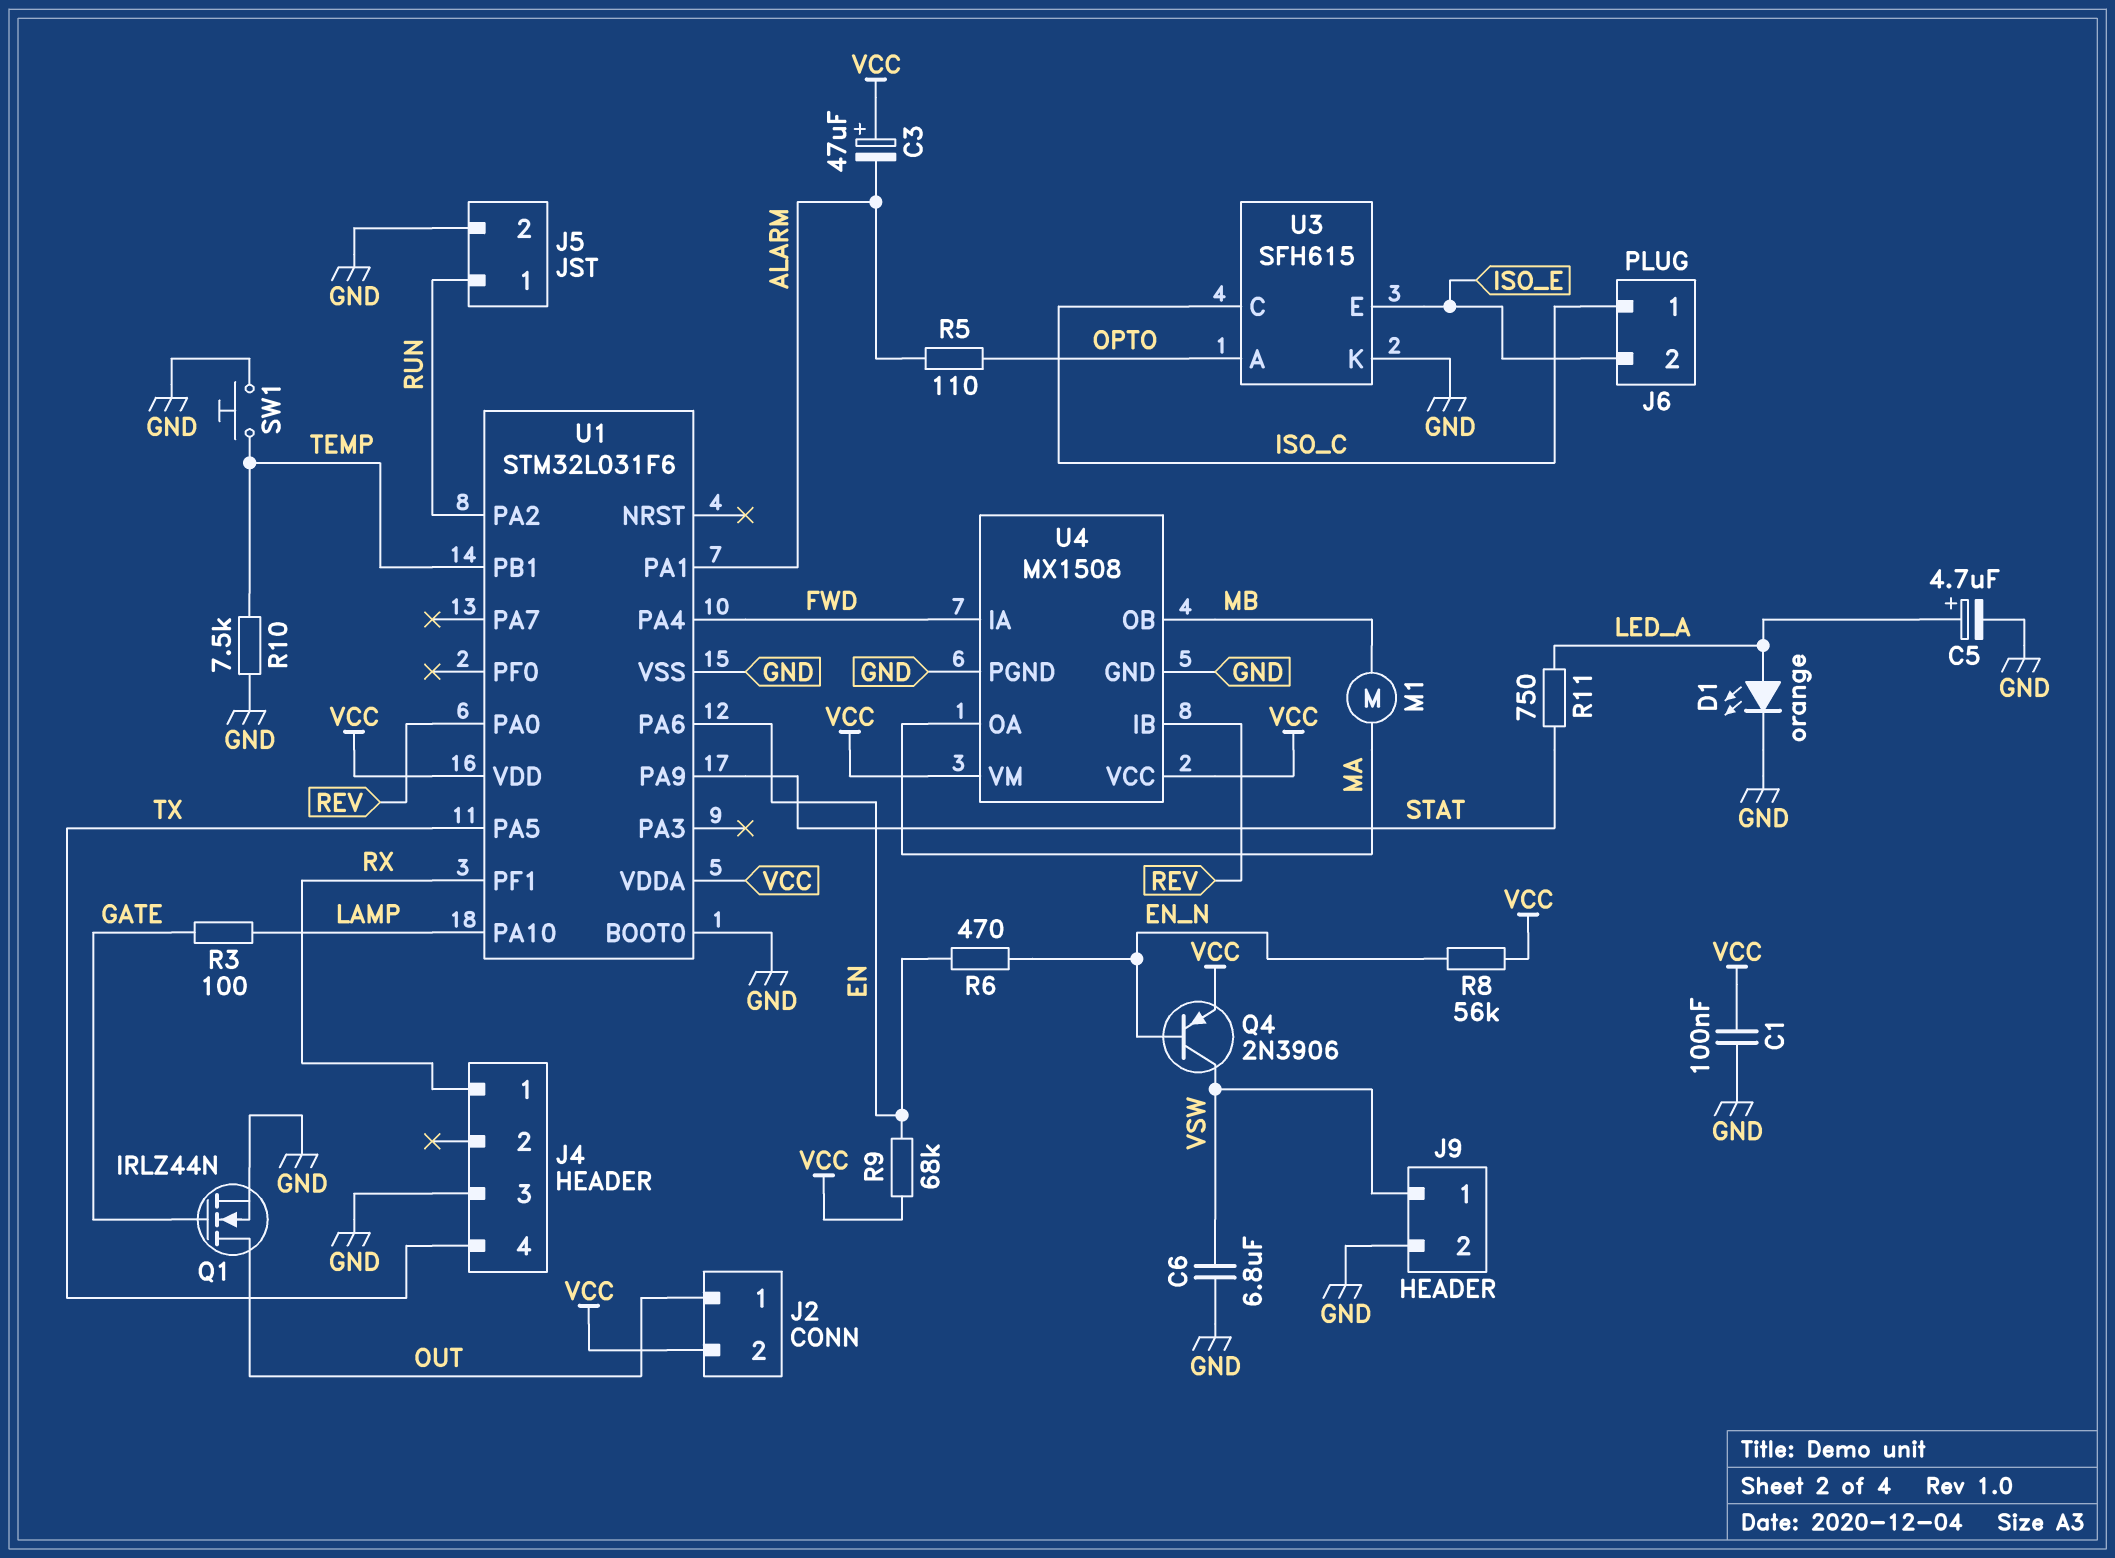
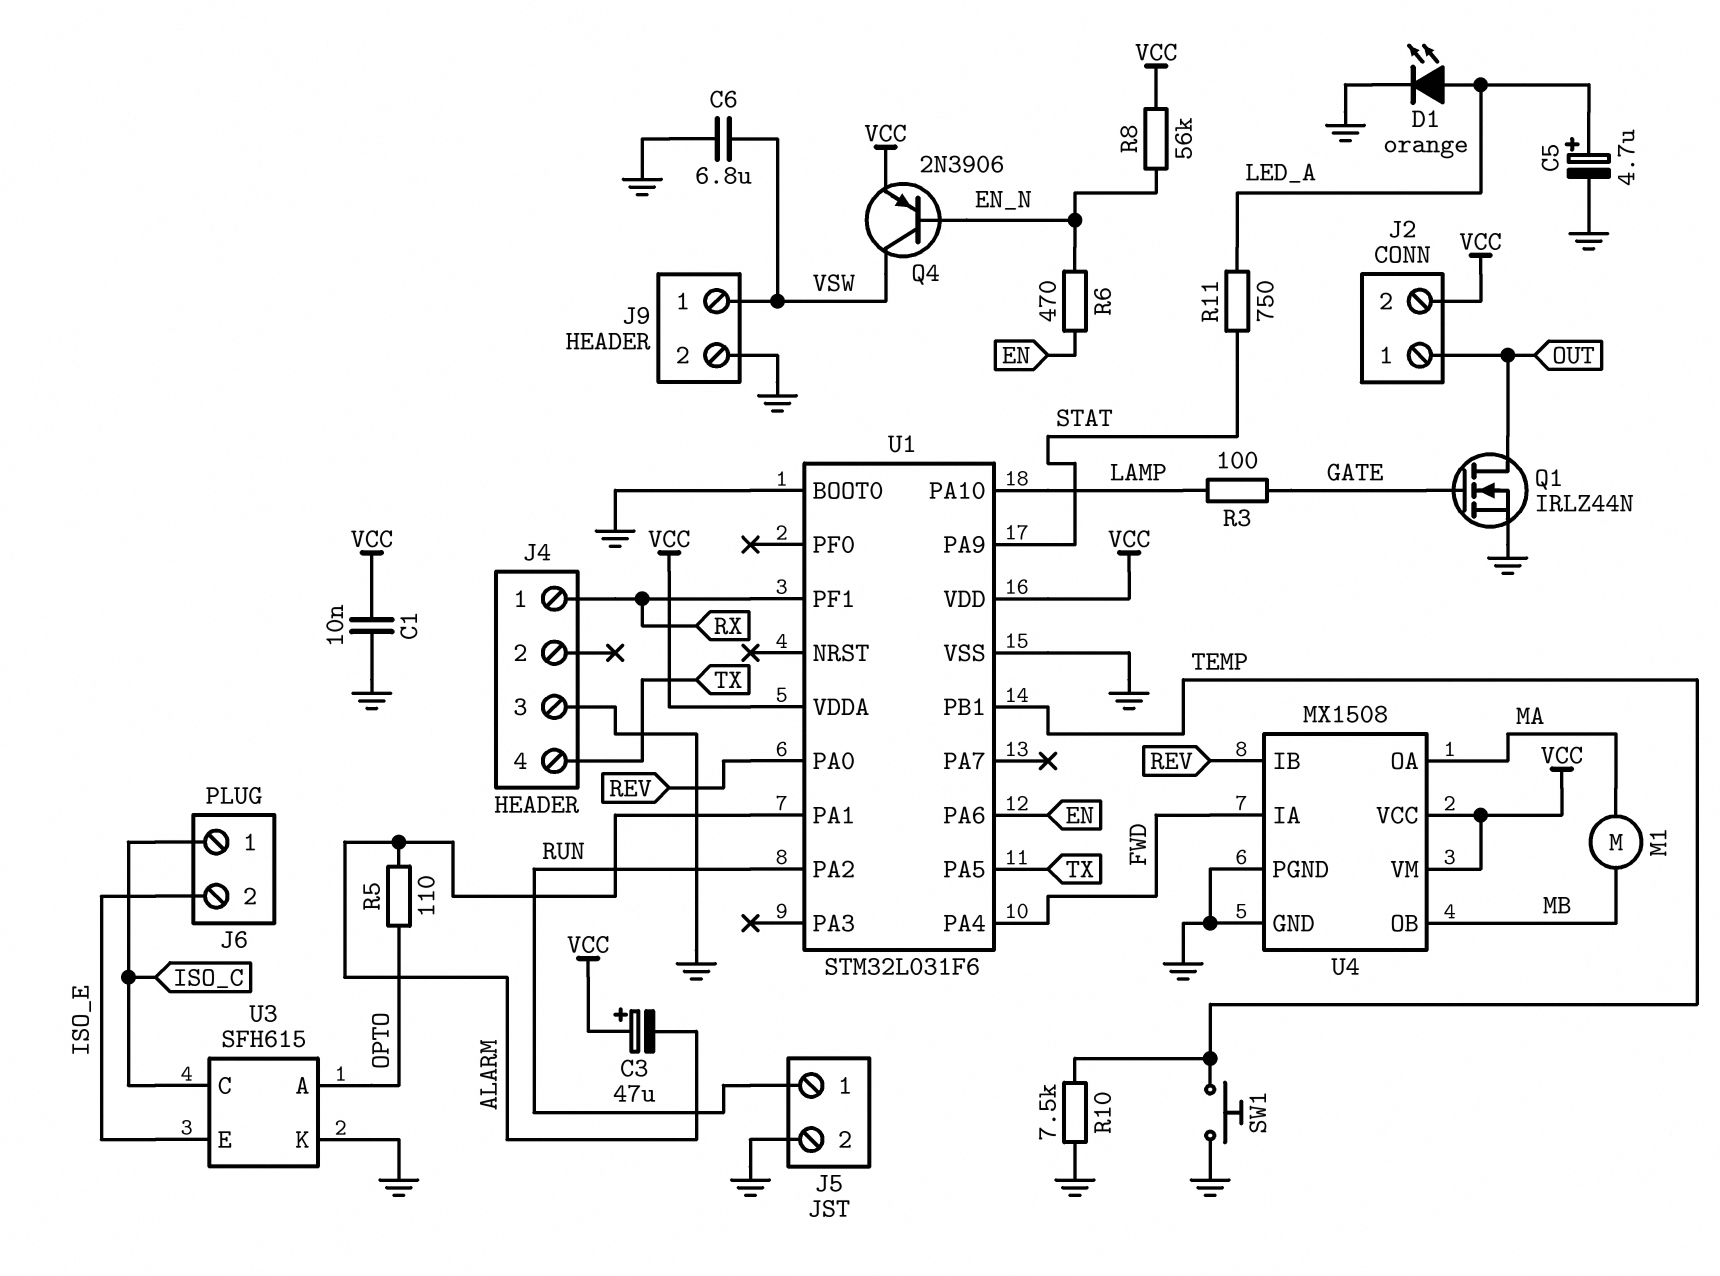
C1: 100nF (GND, VCC) -> 10nF (GND, VCC)
R9: 68k (EN, VCC) -> none

